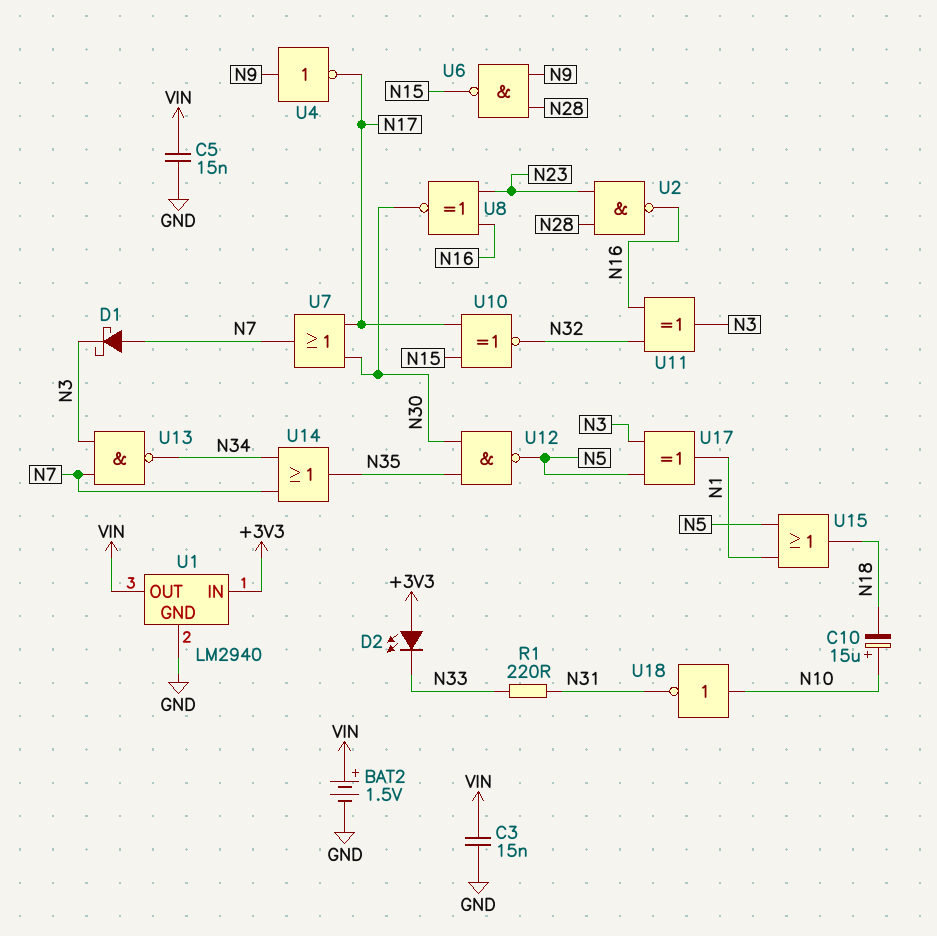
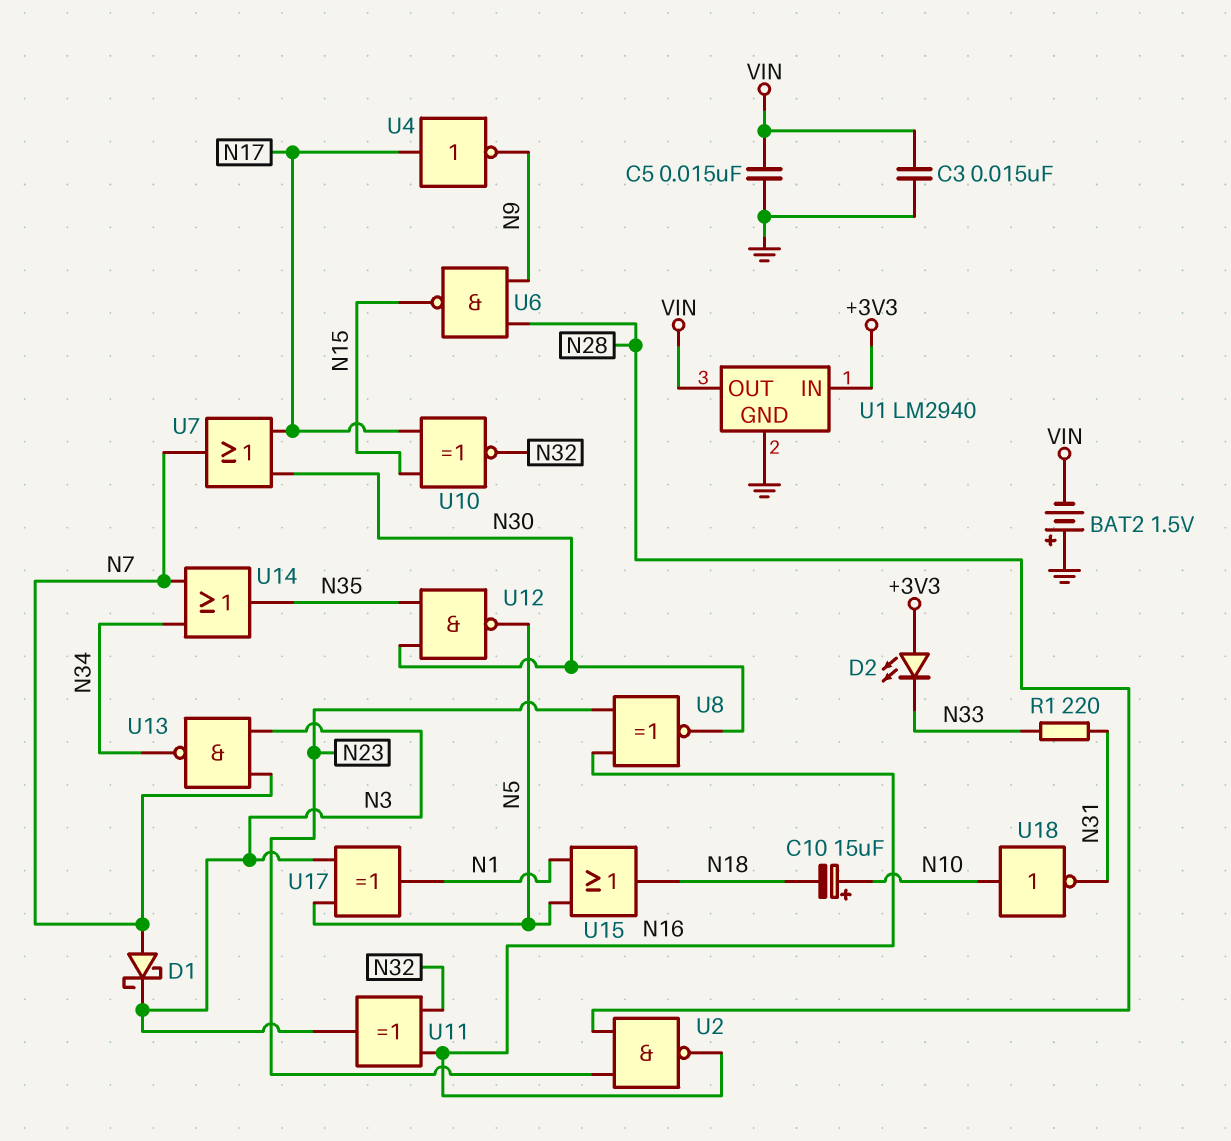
BAT2: 1.5V (plus VIN, minus GND) -> 1.5V (plus GND, minus VIN)
U4: NOT (in N9, out N17) -> NOT (in N17, out N9)

